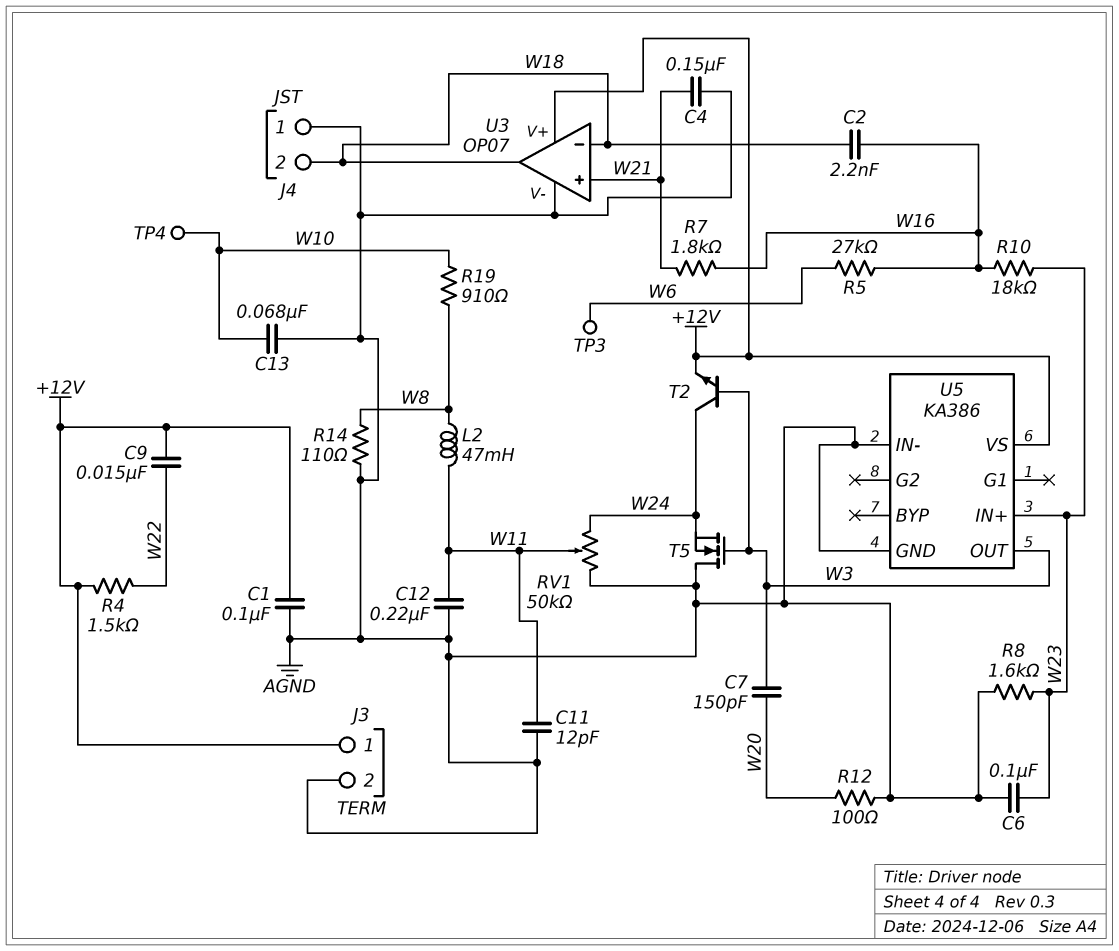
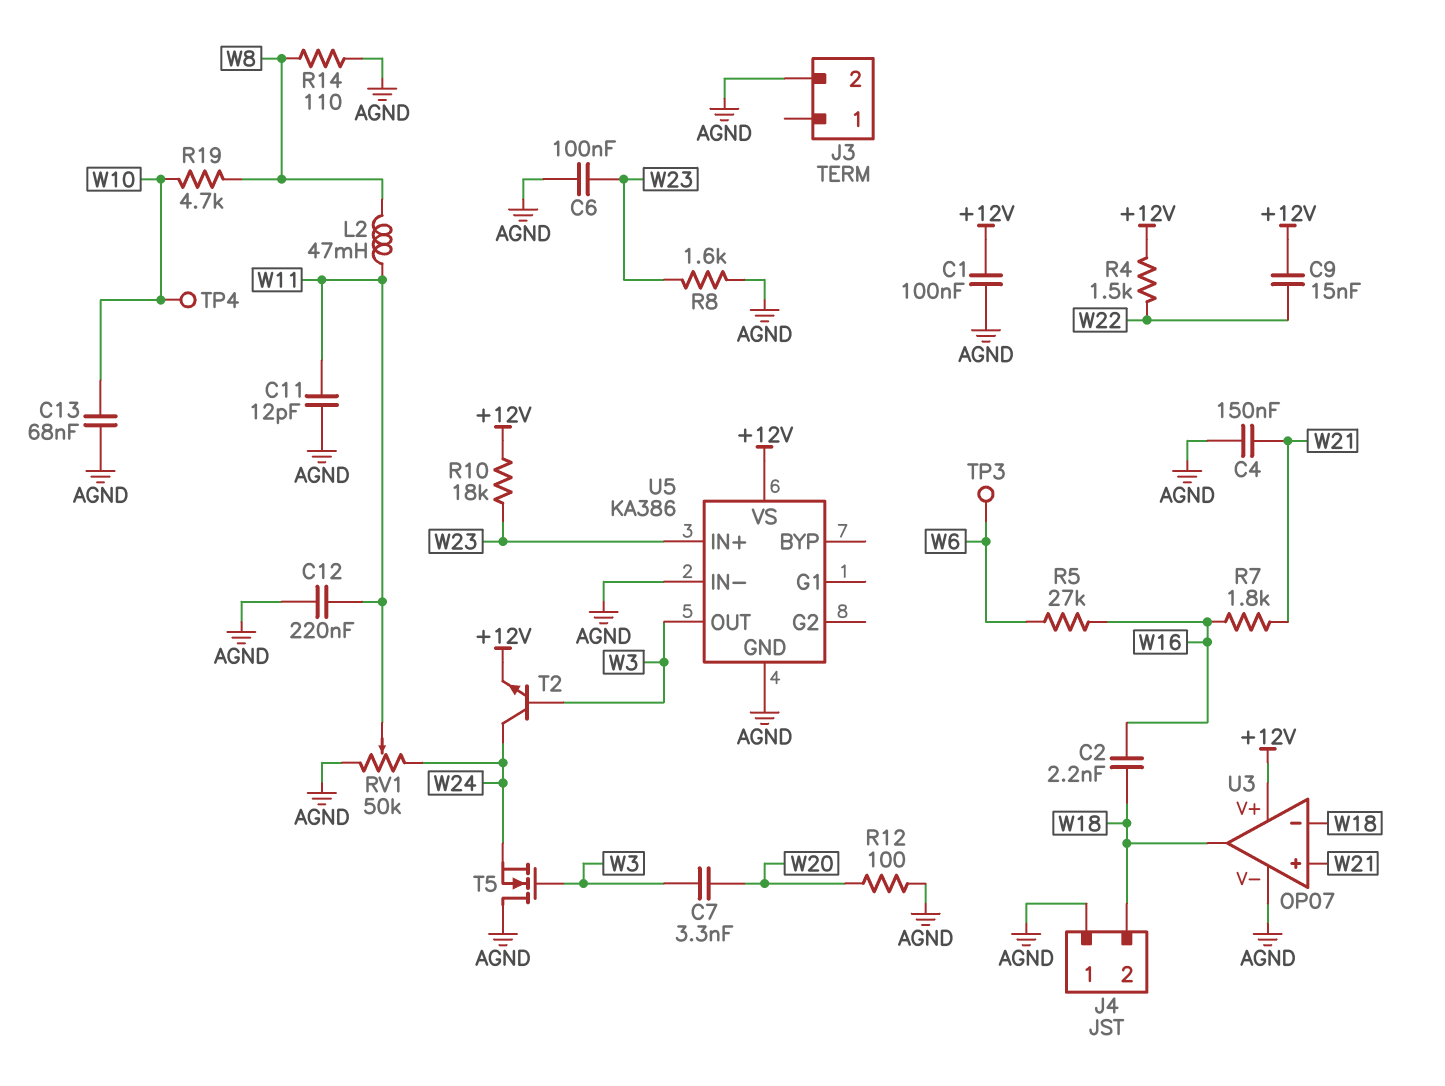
C7: 150pF (W3, W20) -> 3.3nF (W3, W20)
J3 pin 1: +12V -> none
R10: 18k (W16, W23) -> 18k (+12V, W23)
R19: 910 (W8, W10) -> 4.7k (W8, W10)

